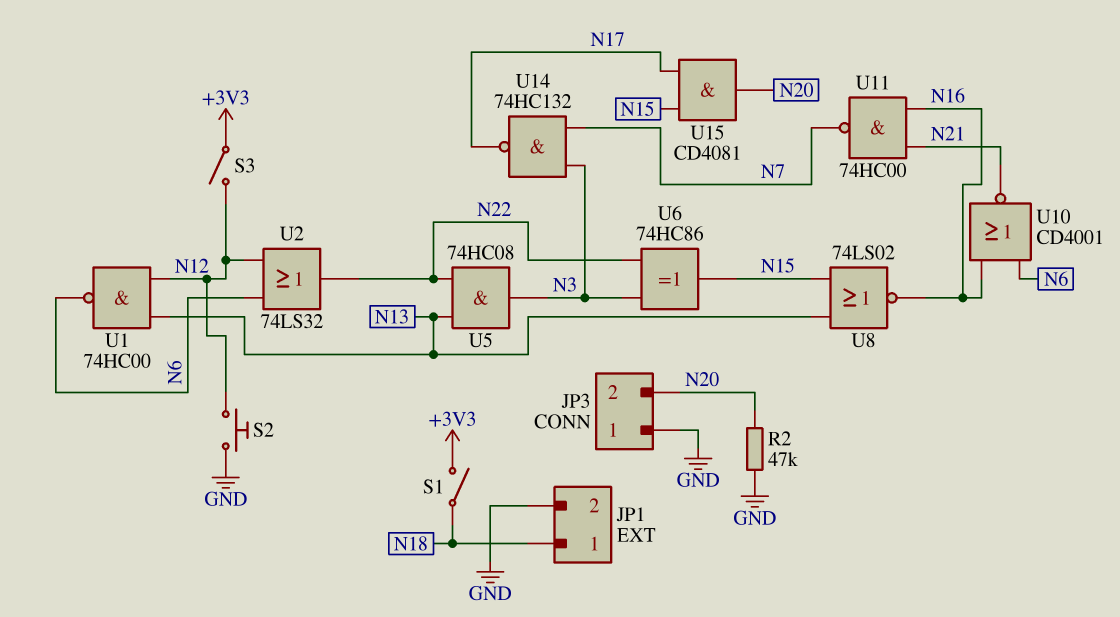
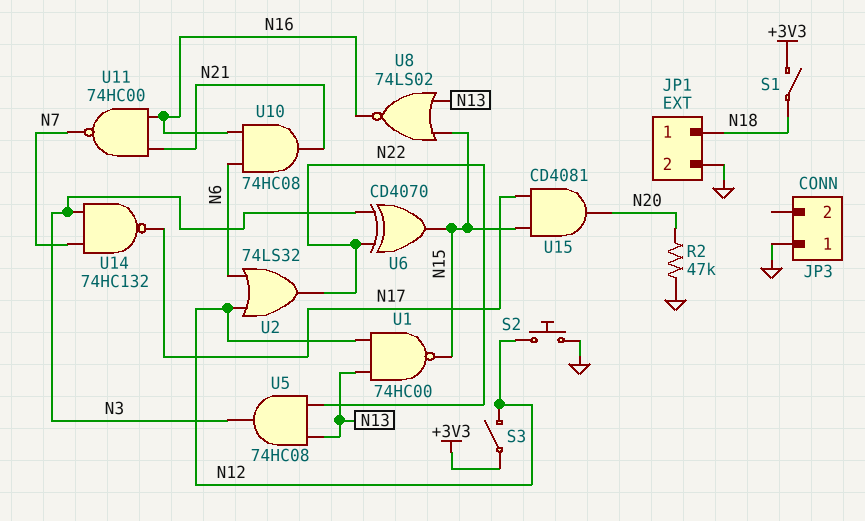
JP3 pin 2: N20 -> none
U1: NAND 74HC00 (in N12, in N13, out N6) -> NAND 74HC00 (in N12, in N13, out N15)
U6: XOR 74HC86 (in N3, in N22, out N15) -> XOR CD4070 (in N3, in N22, out N15)
U10: NOR CD4001 (in N6, in N16, out N21) -> AND 74HC08 (in N6, in N16, out N21)

